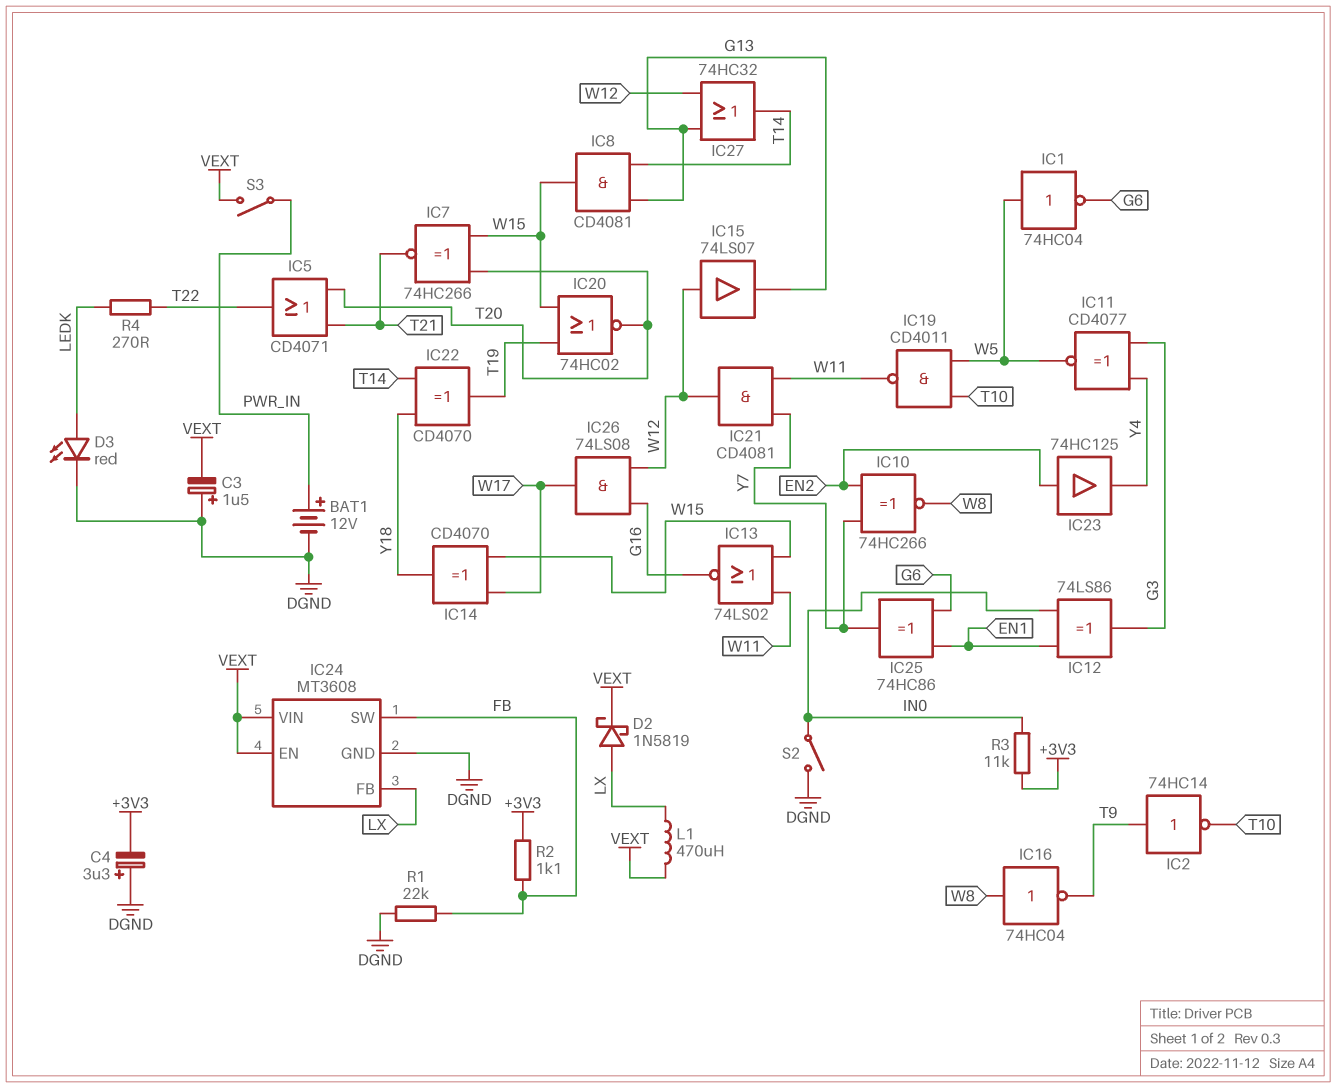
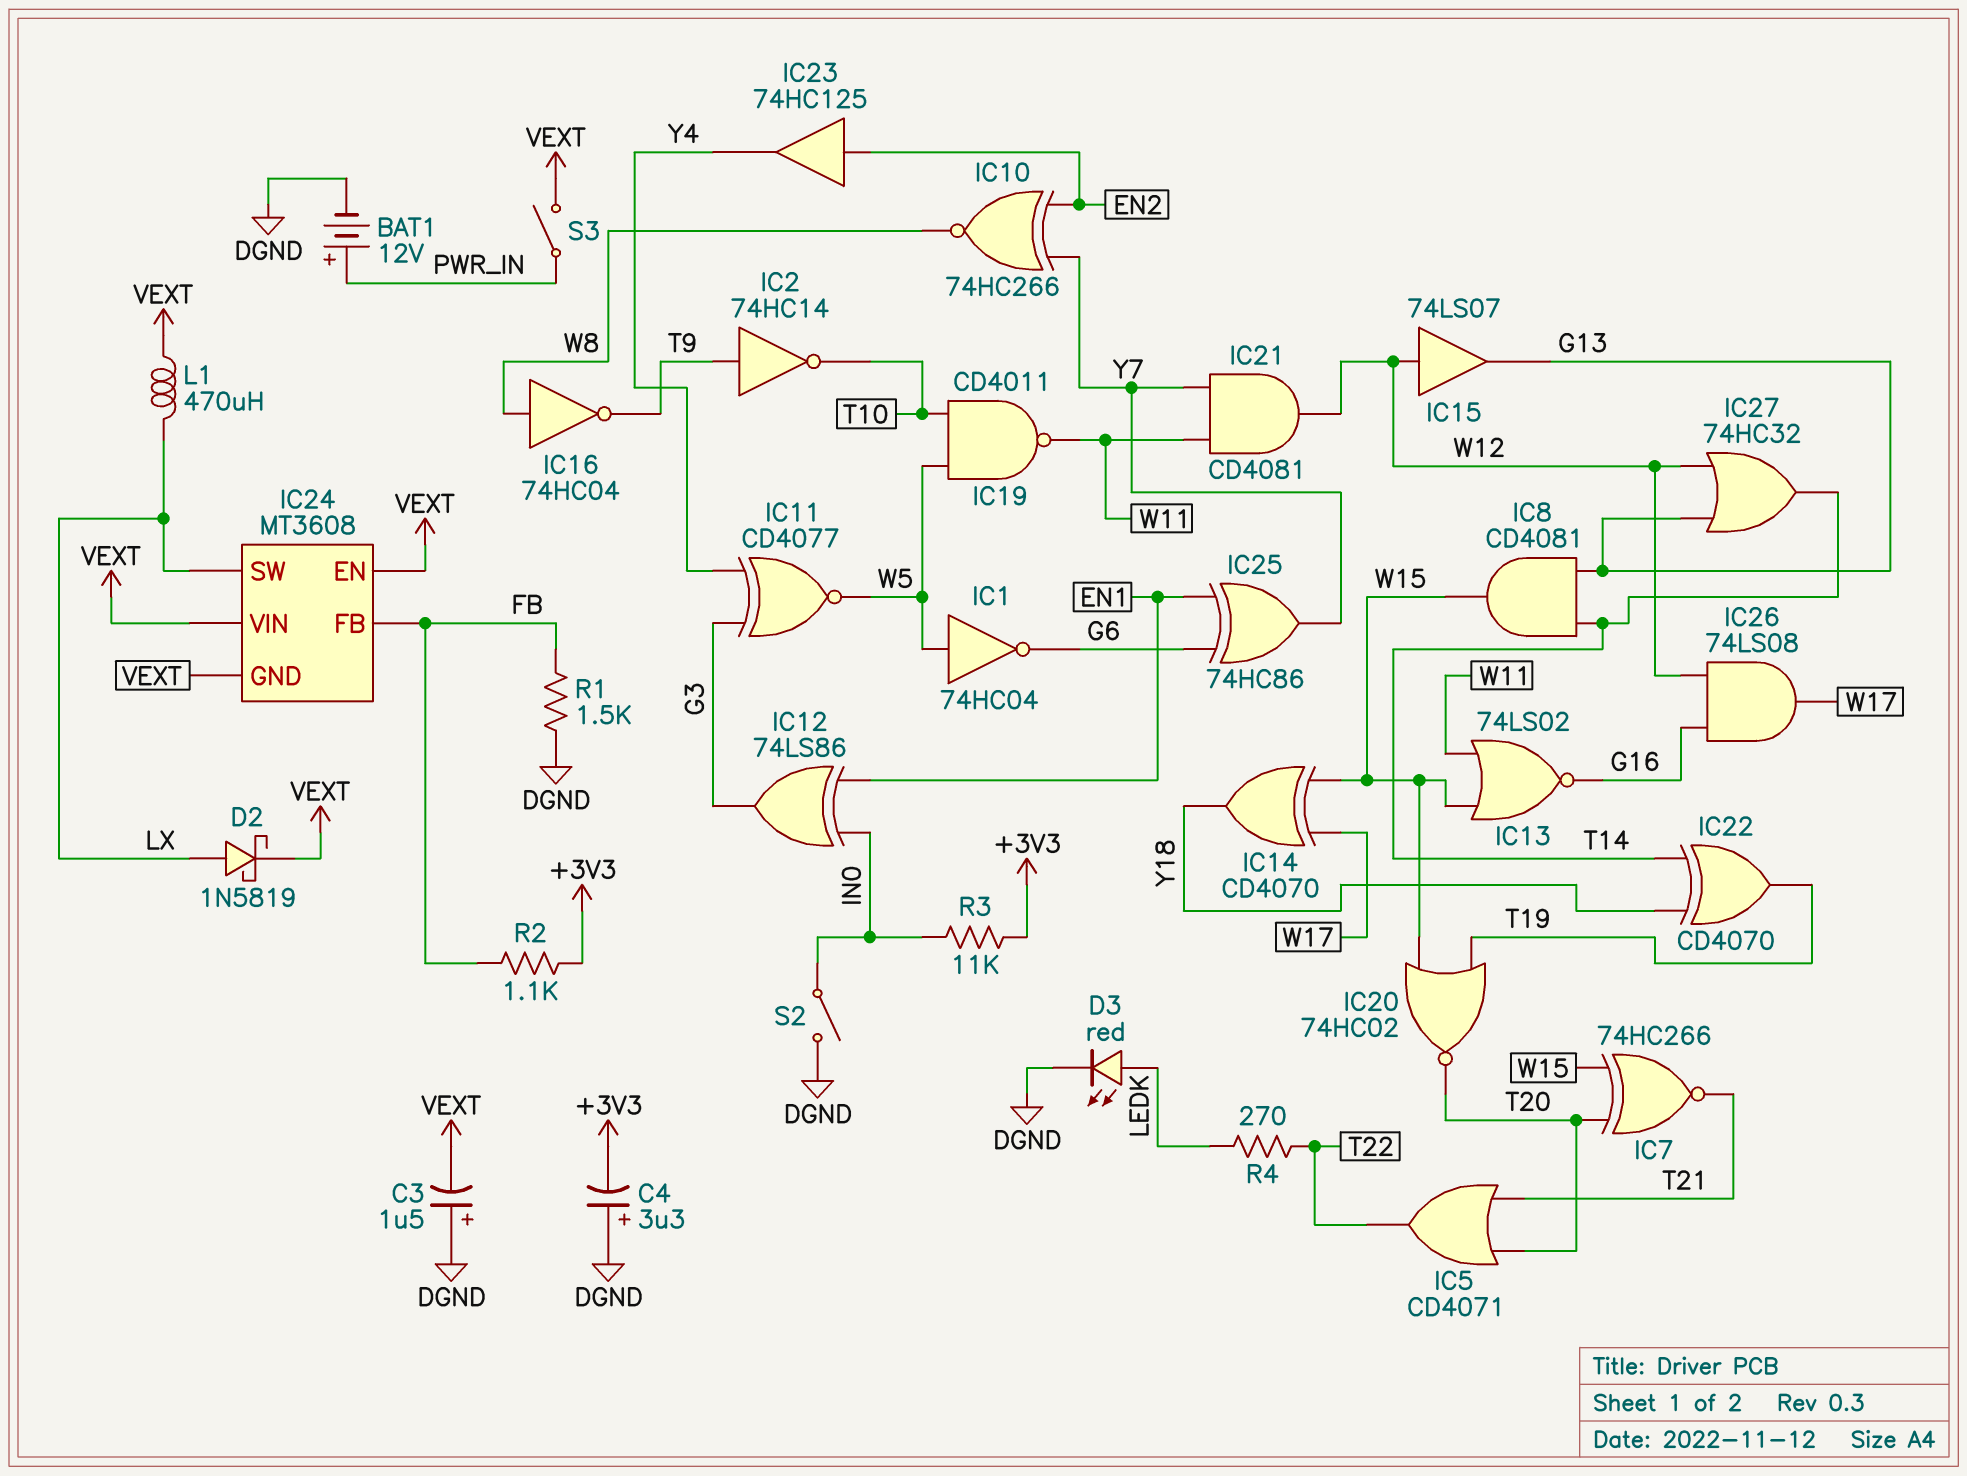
IC24 pin FB: LX -> FB
IC24 pin GND: DGND -> VEXT
IC24 pin SW: FB -> LX
R1: 22k (DGND, FB) -> 1.5k (DGND, FB)

